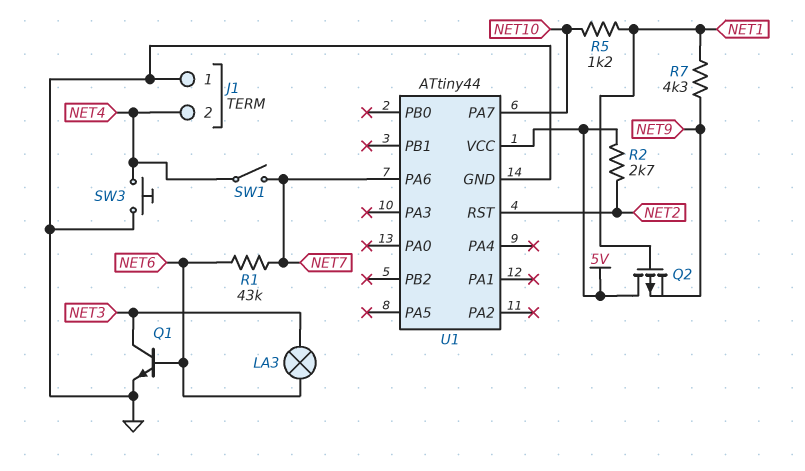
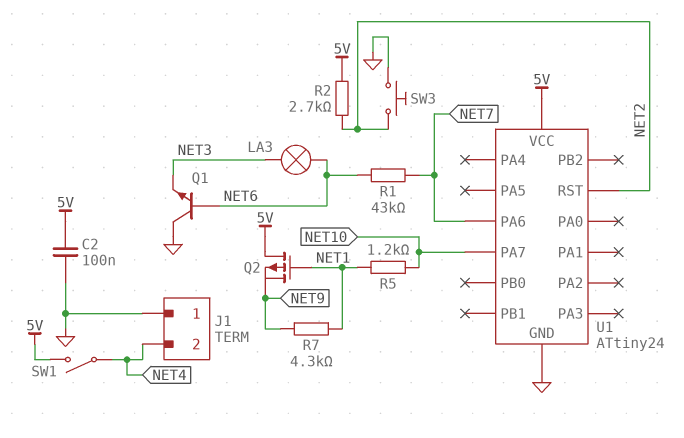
C2: none -> 100nF (5V, GND)
Q1: NPN (B NET6, C NET3, E GND) -> NPN (B NET6, C GND, E NET3)
SW1: switch (NET4, NET7) -> switch (5V, NET4)
SW3: button (GND, NET4) -> button (GND, NET2)
U1: ATtiny44 -> ATtiny24

